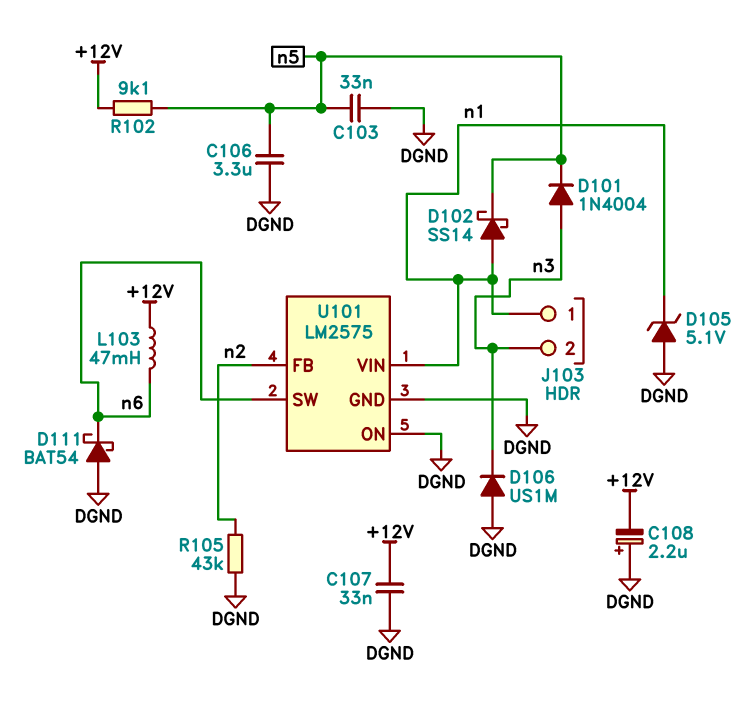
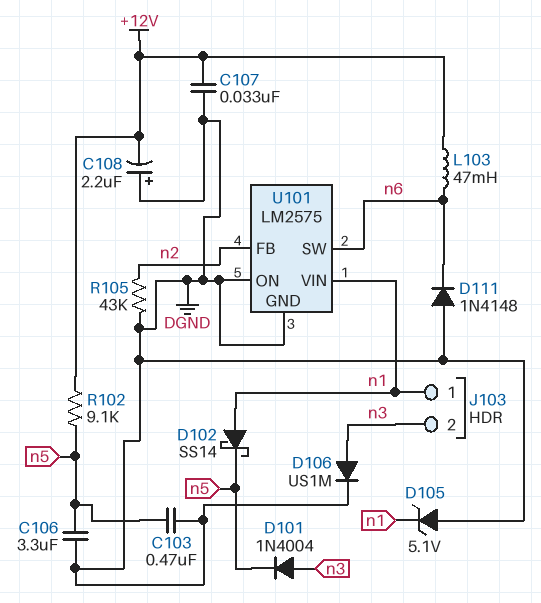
C103: 33nF (DGND, n5) -> 470nF (DGND, n5)
D106: diode US1M (A DGND, K n3) -> diode US1M (A n3, K DGND)
D111: schottky BAT54 (A DGND, K n6) -> diode 1N4148 (A DGND, K n6)

